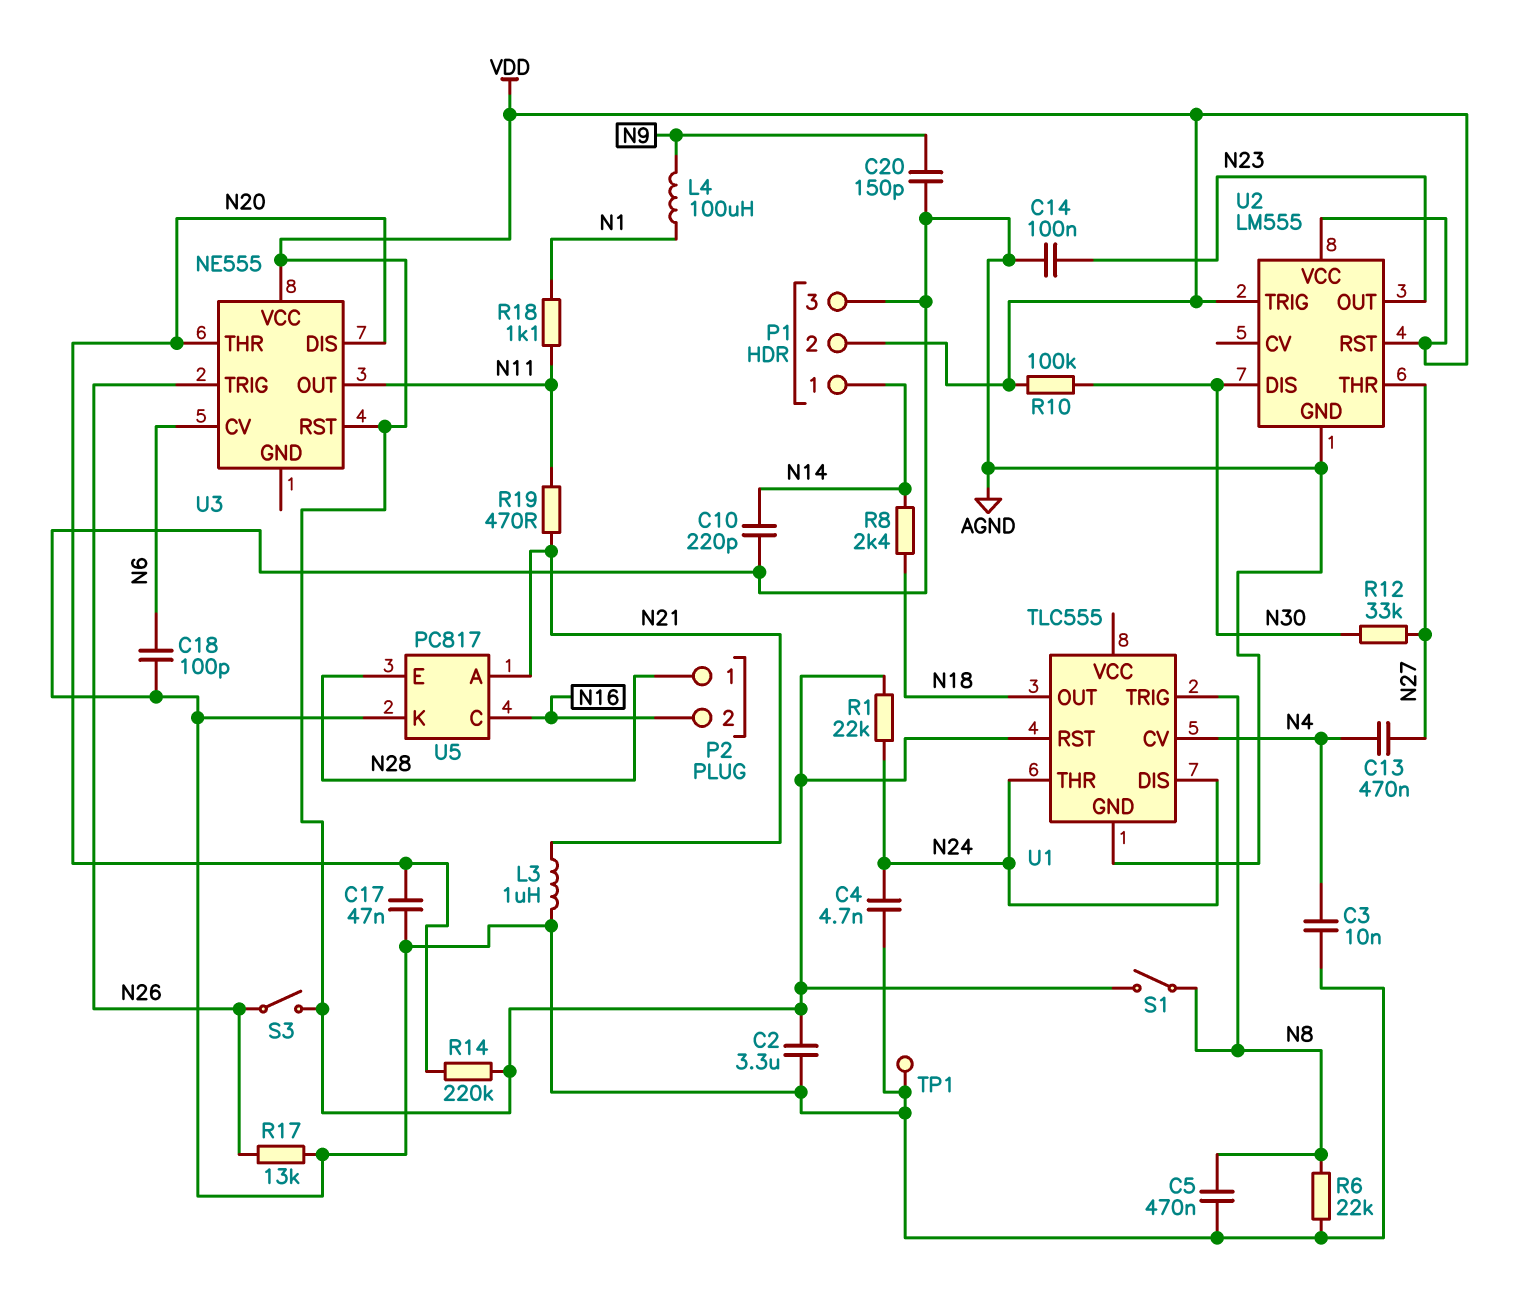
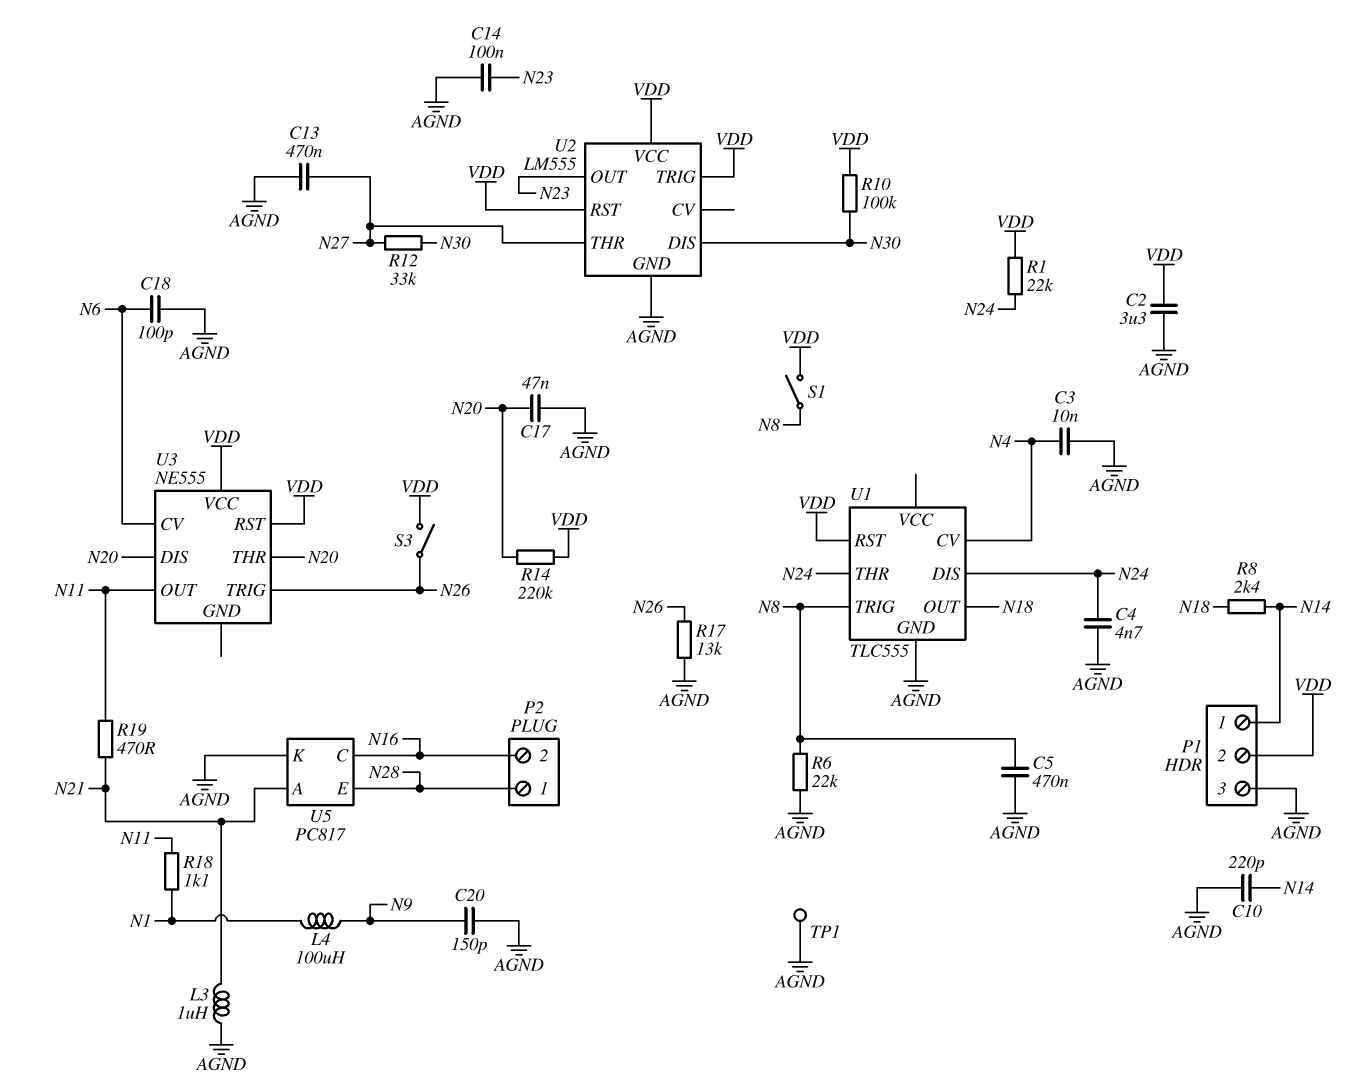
C13: 470nF (N4, N27) -> 470nF (AGND, N27)

